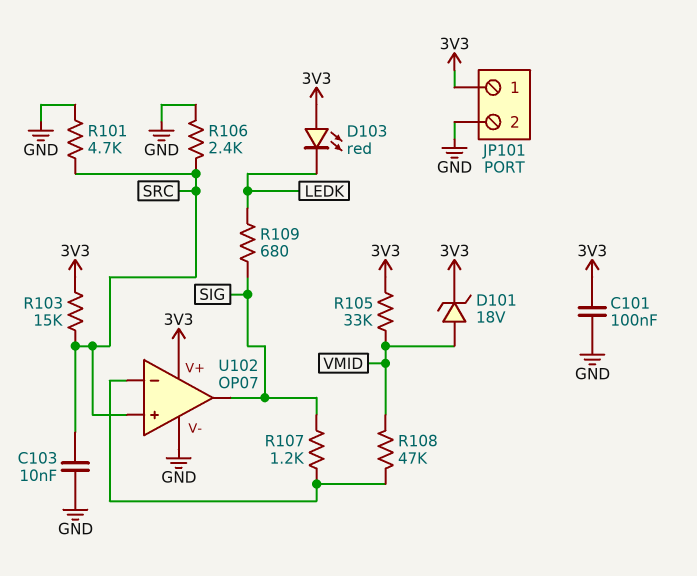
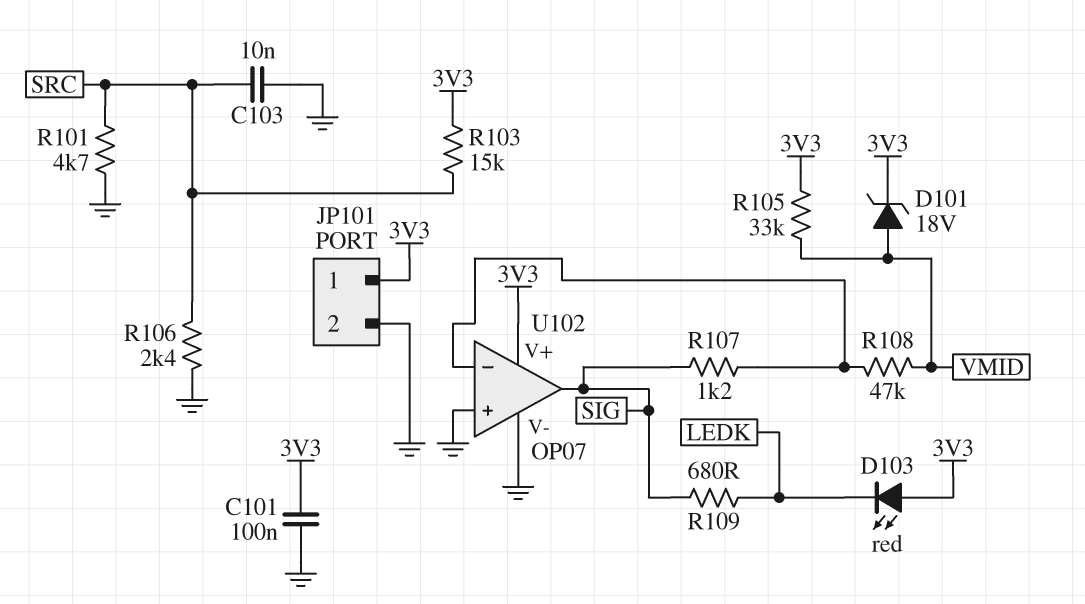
U102 pin in+: SRC -> GND

